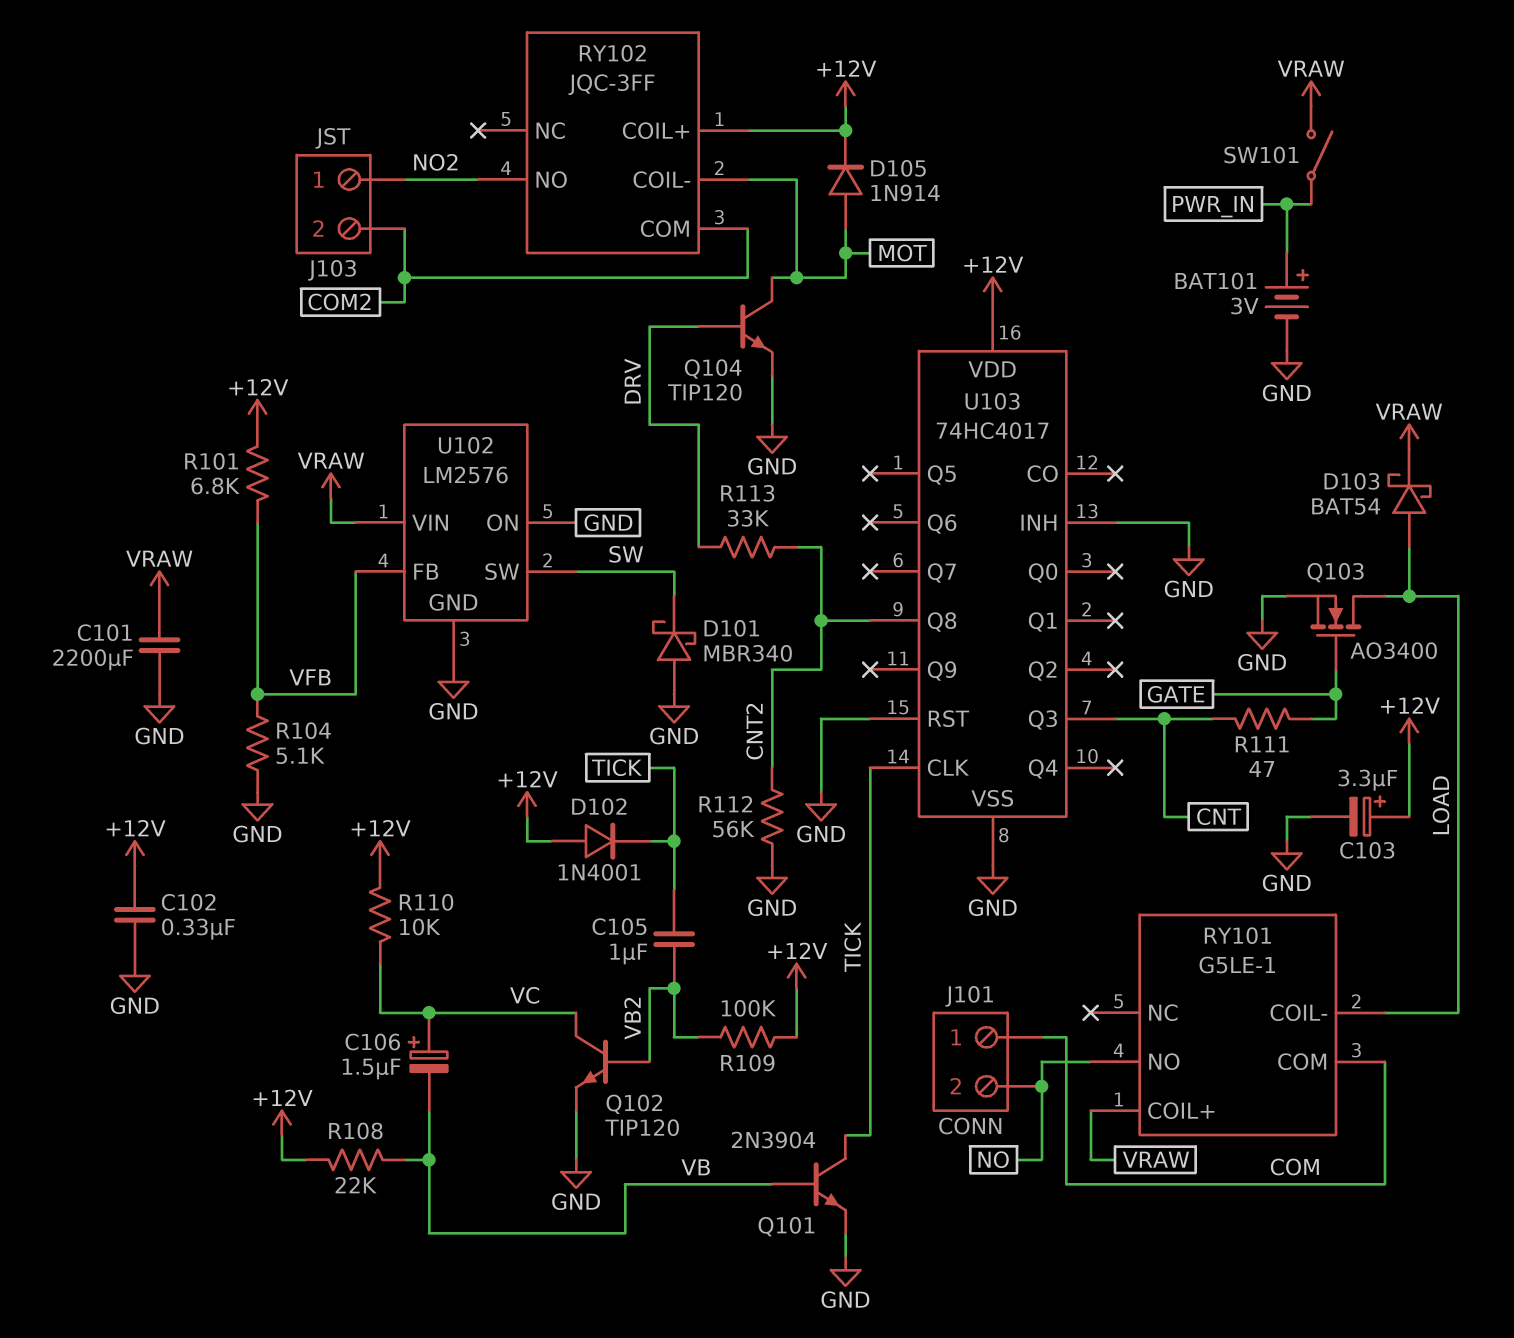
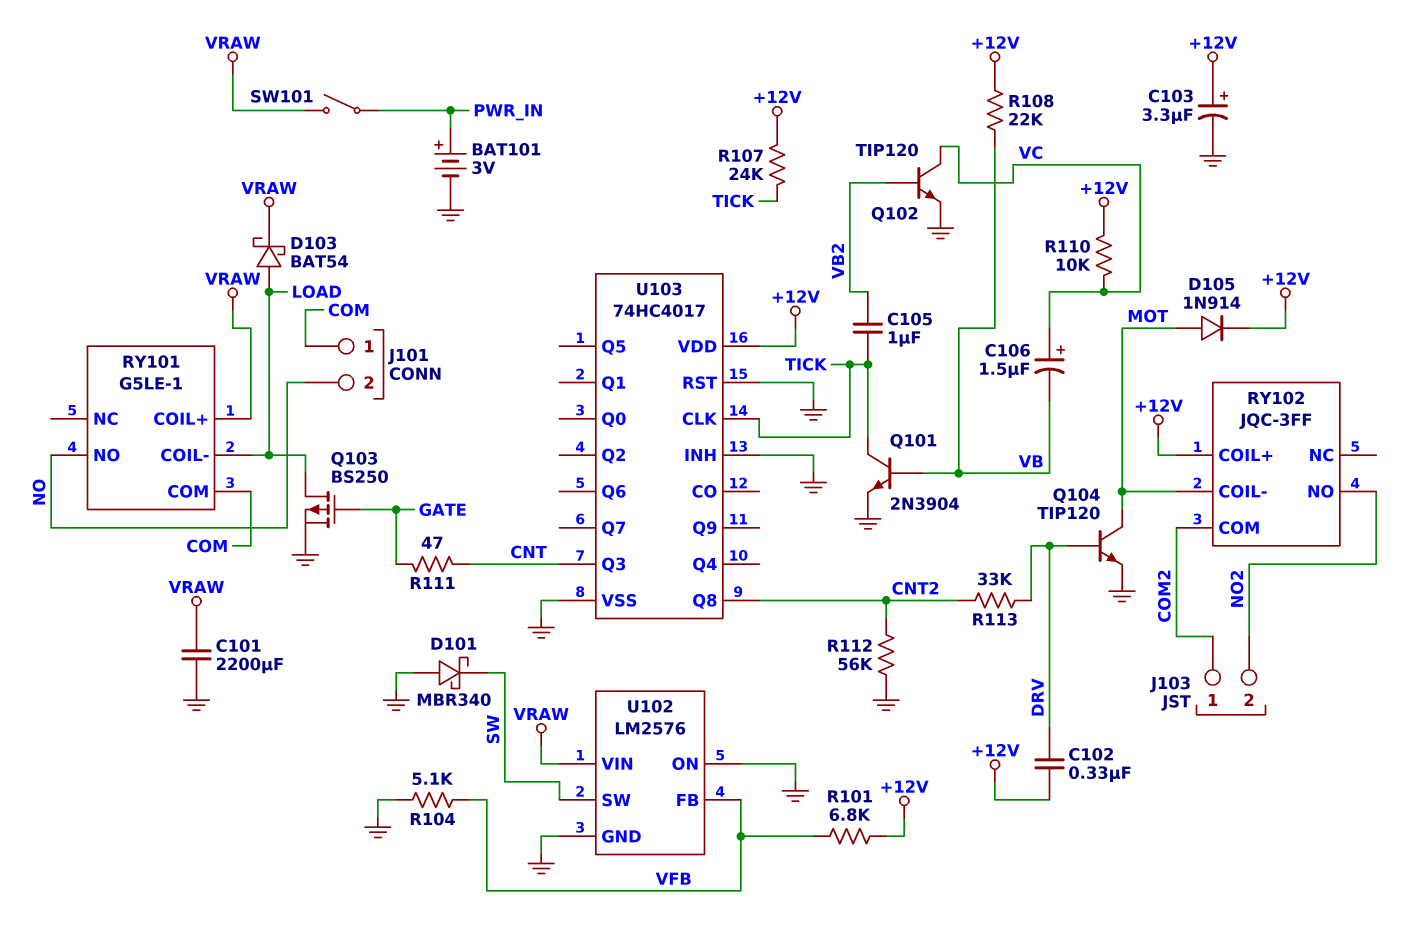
C102: 330nF (+12V, GND) -> 330nF (+12V, DRV)
D102: diode 1N4001 (A +12V, K TICK) -> none
J103 pin 1: NO2 -> COM2
J103 pin 2: COM2 -> NO2
Q103: NMOS AO3400 (G GATE, D LOAD, S GND) -> PMOS BS250 (G GATE, D LOAD, S GND)
R107: none -> 24k (+12V, TICK)
R109: 100k (+12V, VB2) -> none

